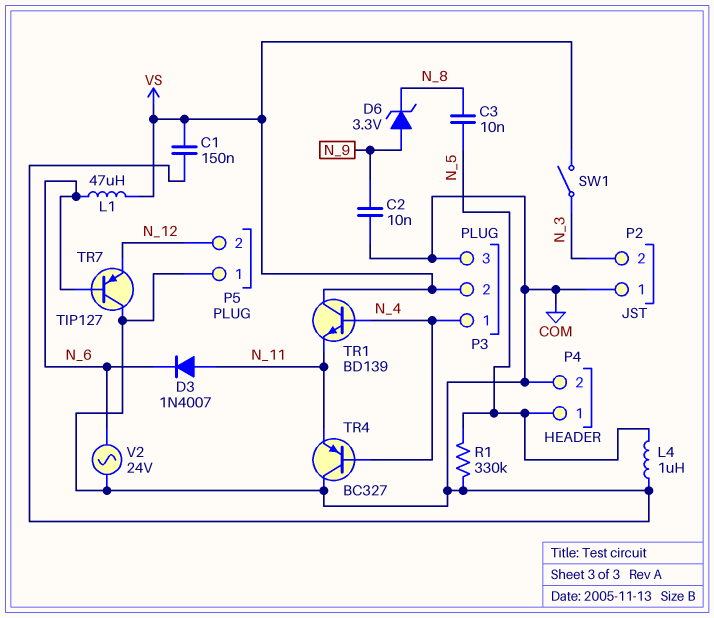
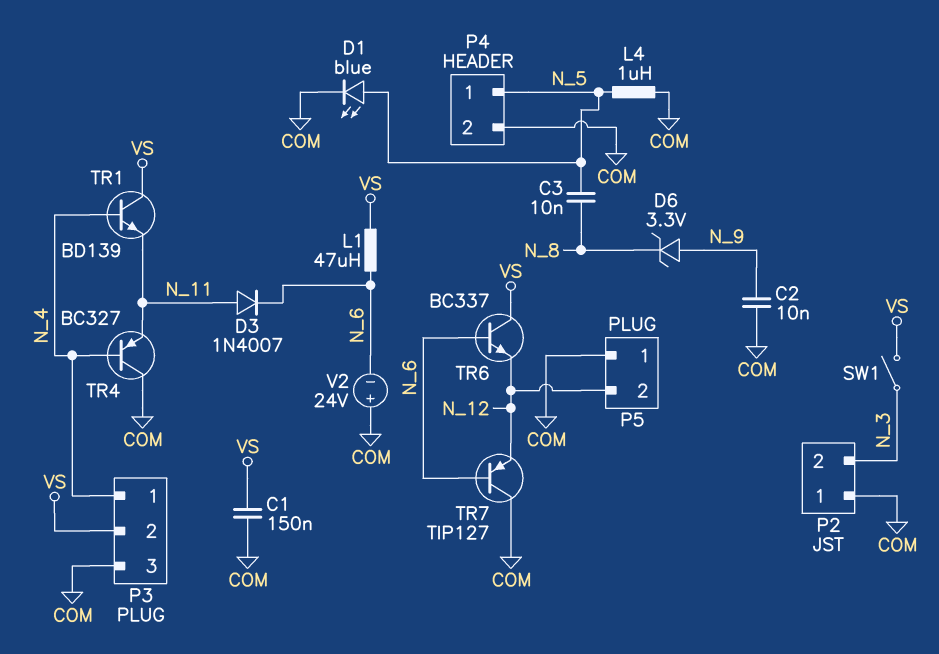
D1: none -> LED blue (A N_5, K COM)
R1: 330k (COM, N_5) -> none
TR6: none -> NPN BC337 (B N_6, C VS, E N_12)
V2: AC 24V (COM, N_6) -> 24V (plus COM, minus N_6)

